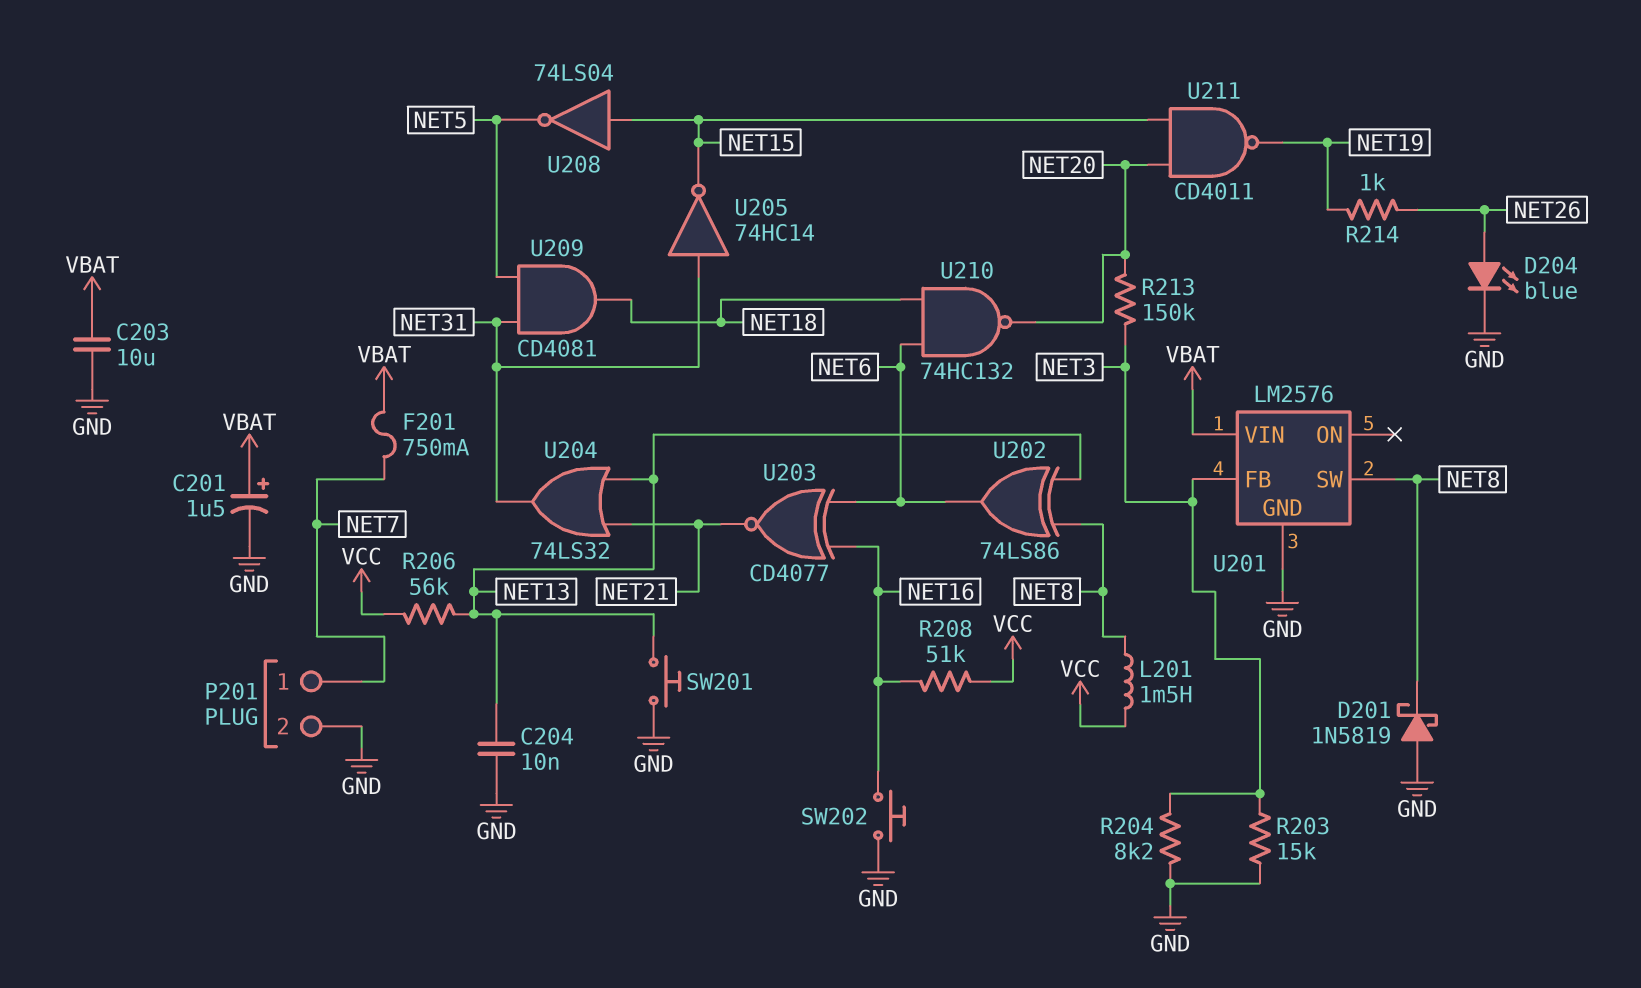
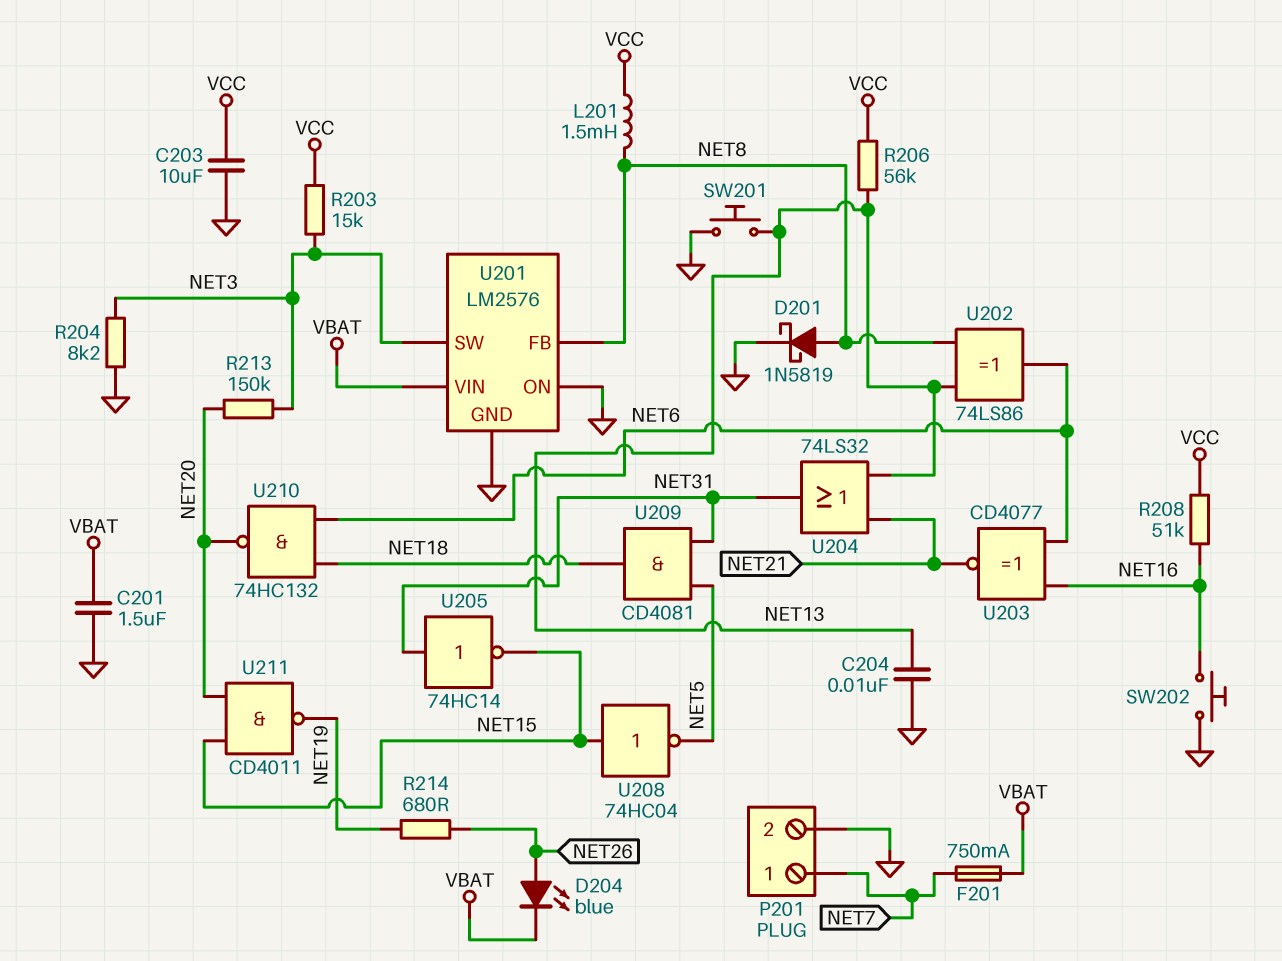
C201: 1.5uF (plus VBAT, minus GND) -> 1.5uF (GND, VBAT)
C203: 10uF (GND, VBAT) -> 10uF (GND, VCC)
D201: schottky 1N5819 (A GND, K NET8) -> schottky 1N5819 (A NET8, K GND)
D204: LED blue (A NET26, K GND) -> LED blue (A NET26, K VBAT)
R203: 15k (GND, NET3) -> 15k (NET3, VCC)
R214: 1k (NET19, NET26) -> 680 (NET19, NET26)
U201 pin FB: NET3 -> NET8
U201 pin ON: none -> GND
U201 pin SW: NET8 -> NET3
U208: NOT 74LS04 (in NET15, out NET5) -> NOT 74HC04 (in NET15, out NET5)

